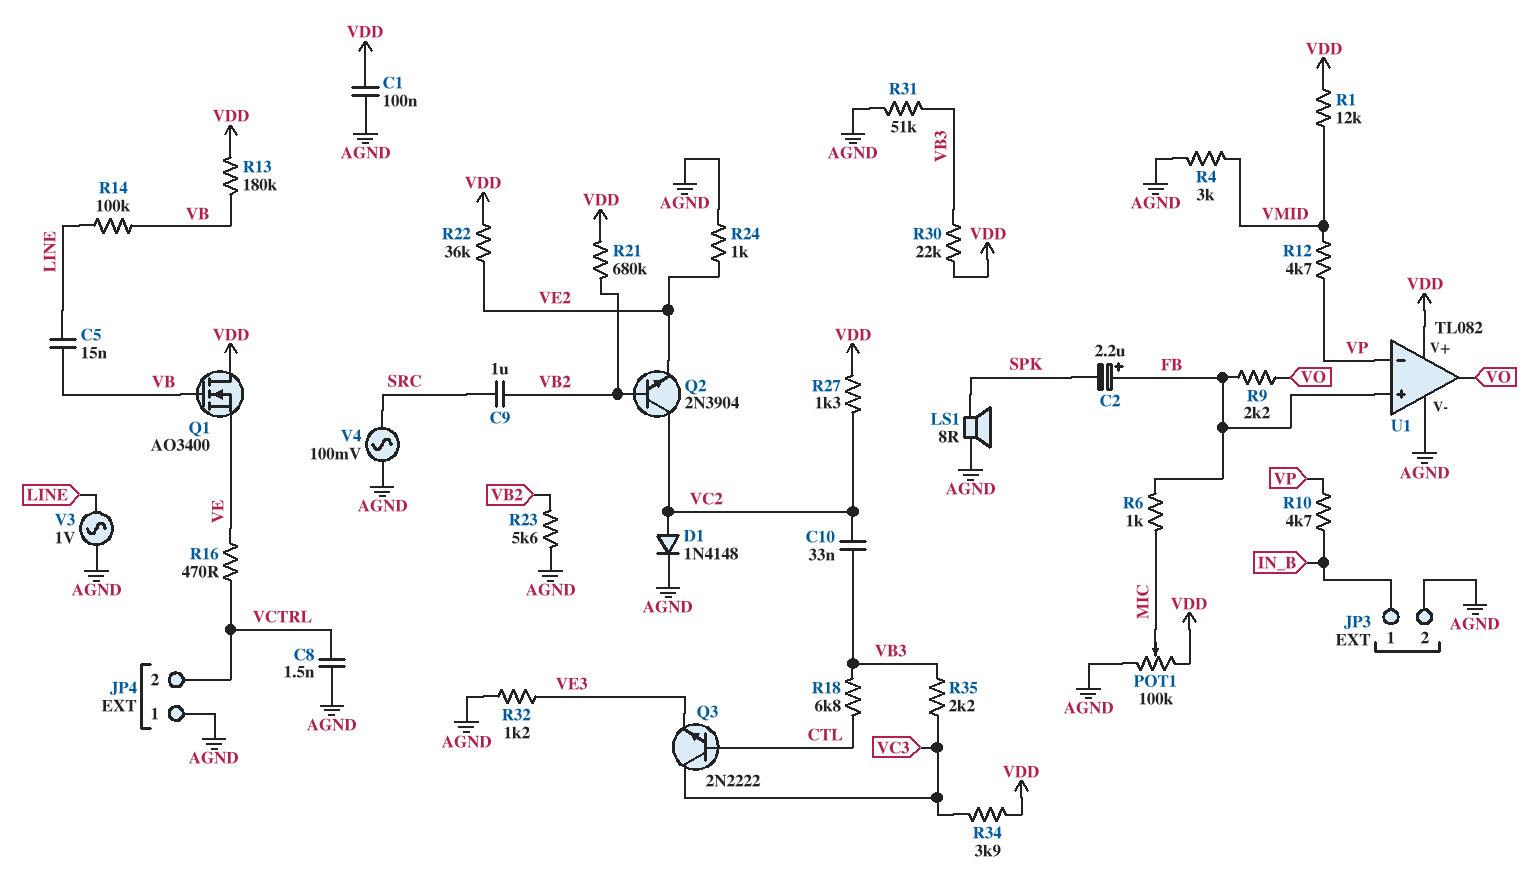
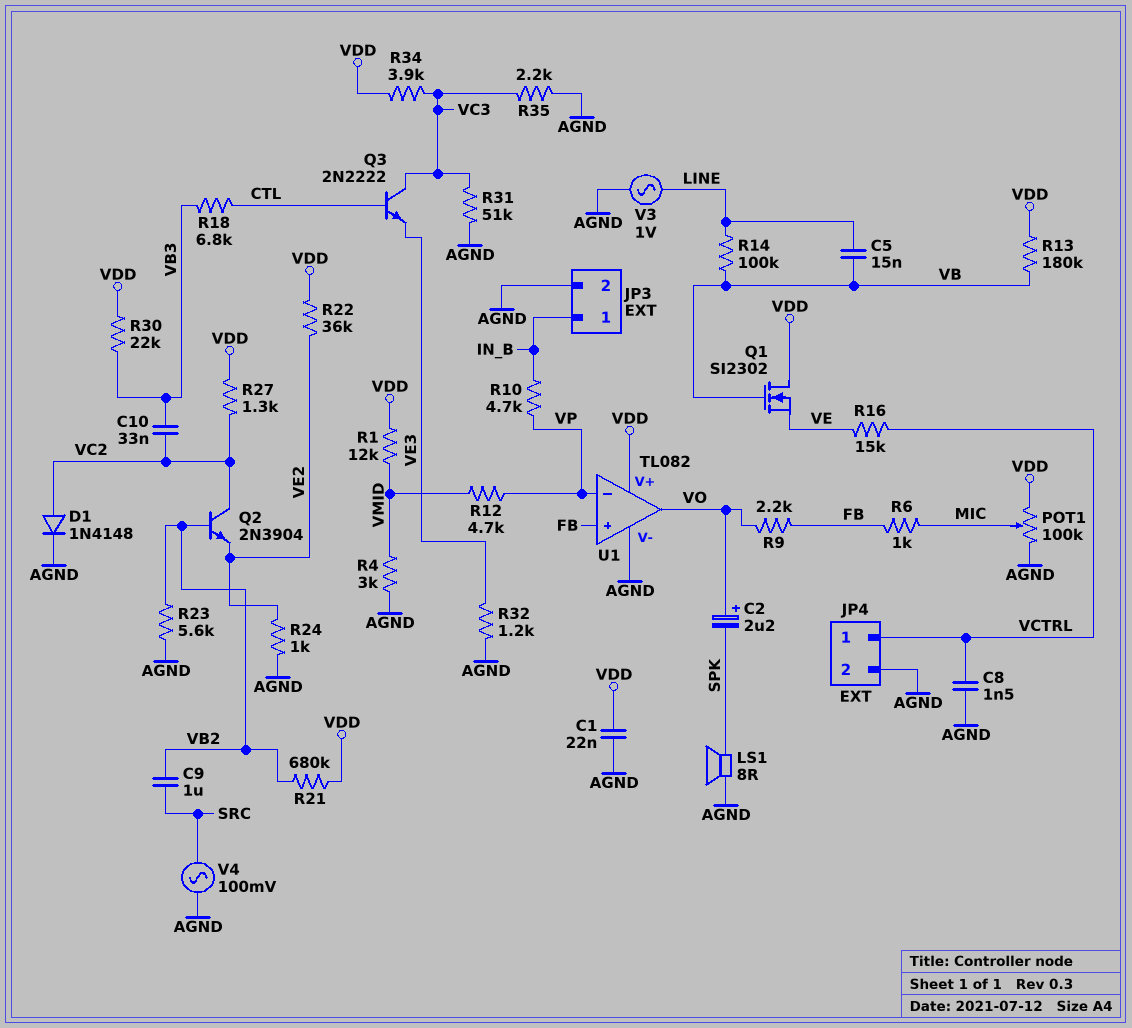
C1: 100nF (AGND, VDD) -> 22nF (AGND, VDD)
C2: 2.2uF (plus FB, minus SPK) -> 2.2uF (plus VO, minus SPK)
JP4 pin 1: AGND -> VCTRL
JP4 pin 2: VCTRL -> AGND
Q1: NMOS AO3400 (G VB, D VDD, S VE) -> NMOS SI2302 (G VB, D VDD, S VE)
R16: 470 (VCTRL, VE) -> 15k (VCTRL, VE)
R31: 51k (AGND, VB3) -> 51k (AGND, VC3)
R35: 2.2k (VB3, VC3) -> 2.2k (AGND, VC3)

